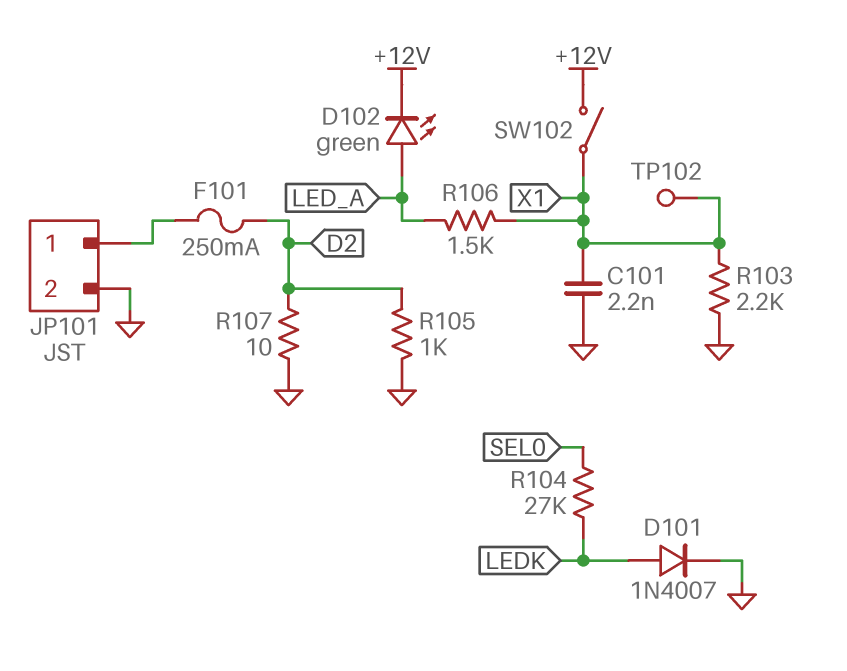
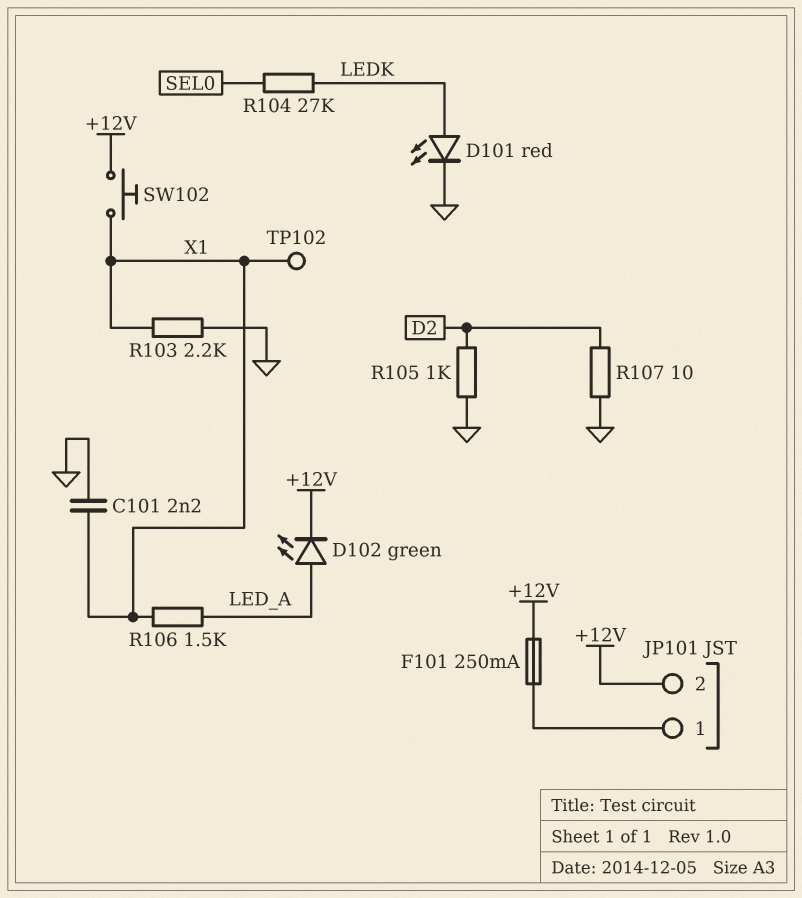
D101: diode 1N4007 (A LEDK, K GND) -> LED red (A LEDK, K GND)
F101: 250mA (D2, JP101/1) -> 250mA (+12V, JP101/1)
JP101 pin 2: GND -> +12V
SW102: switch (+12V, X1) -> button (+12V, X1)

